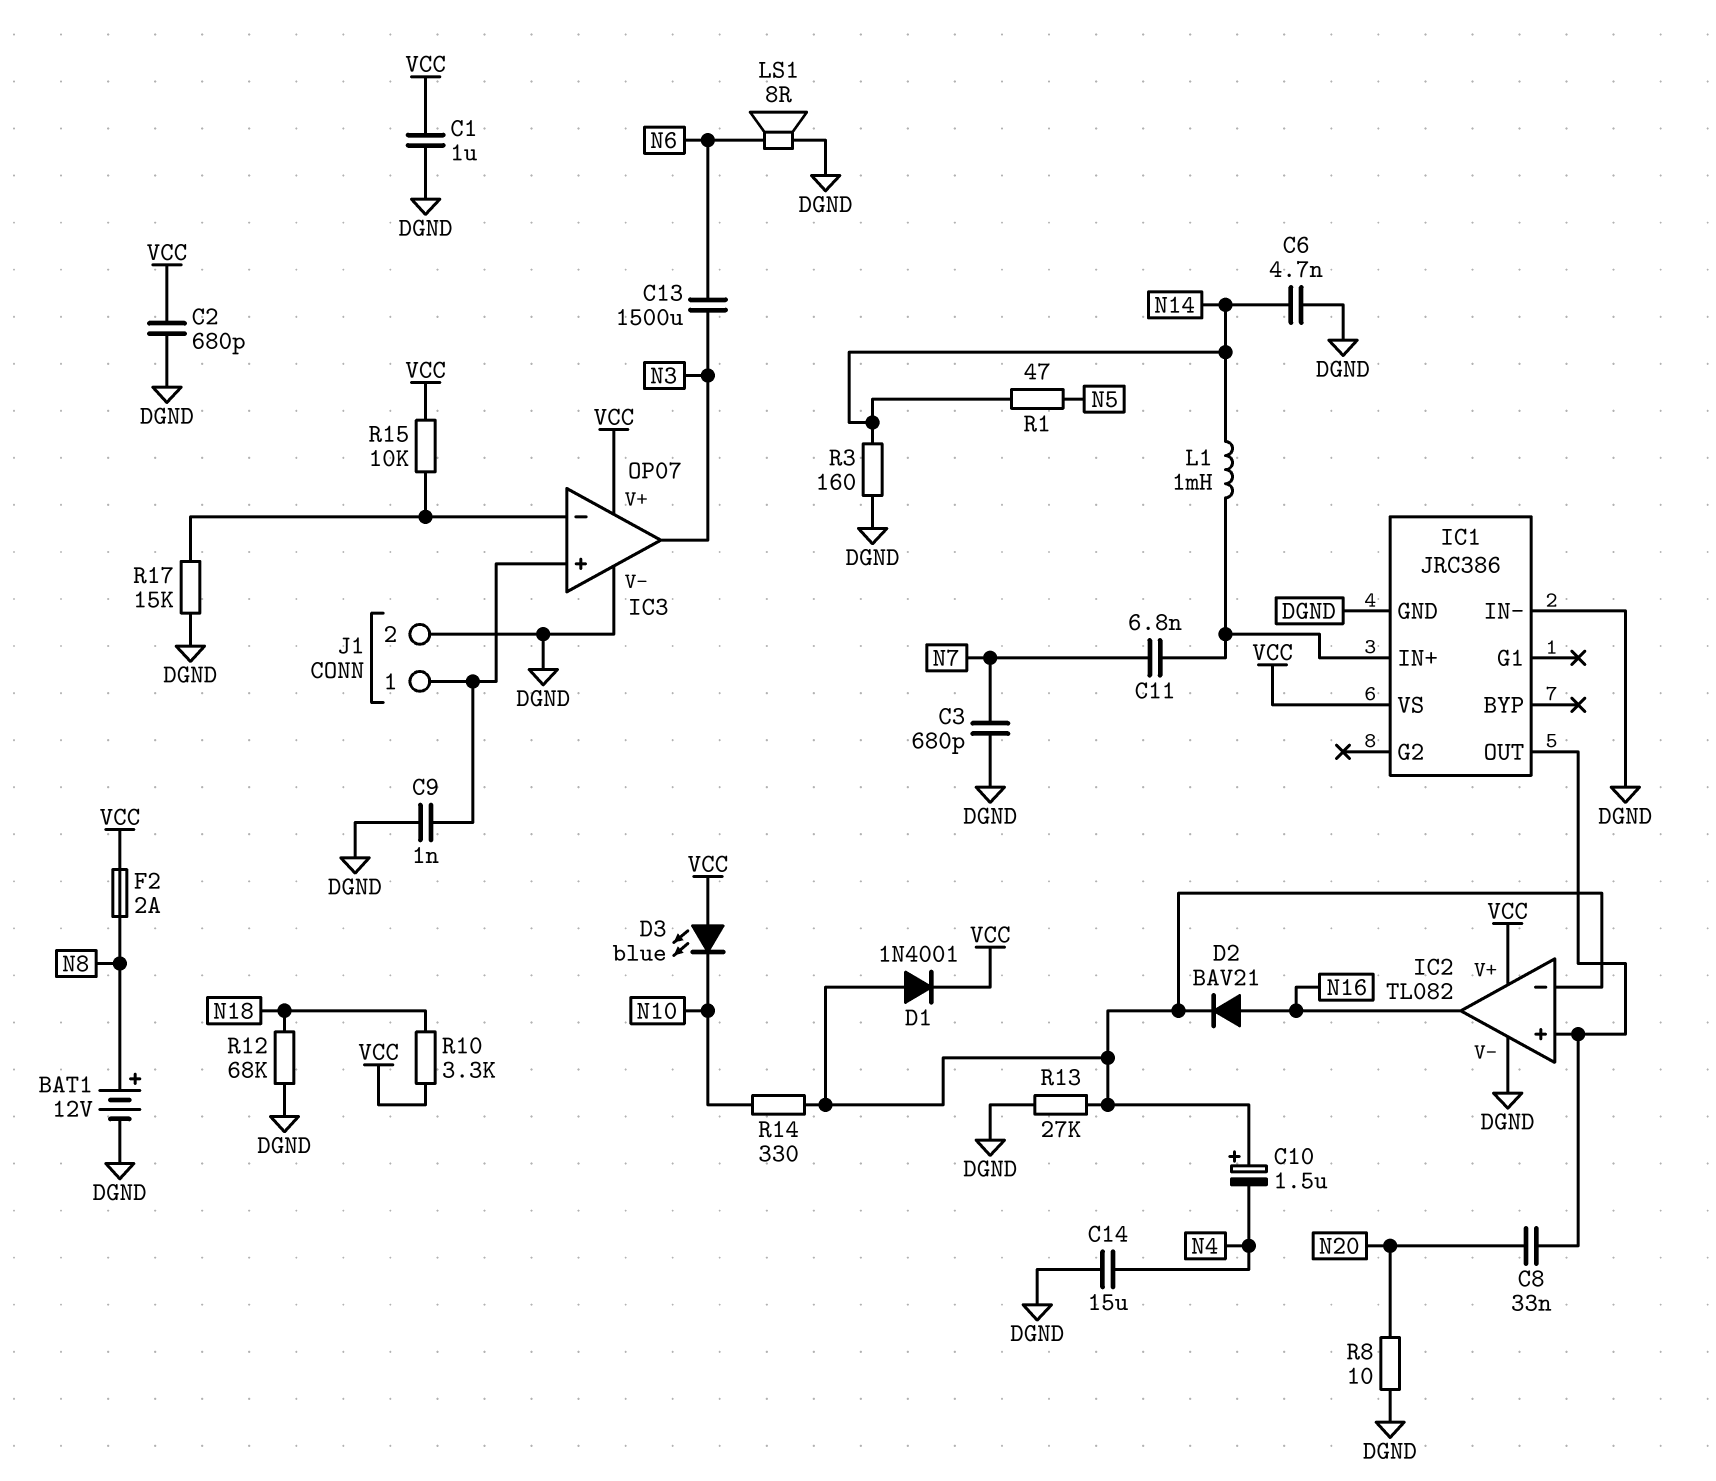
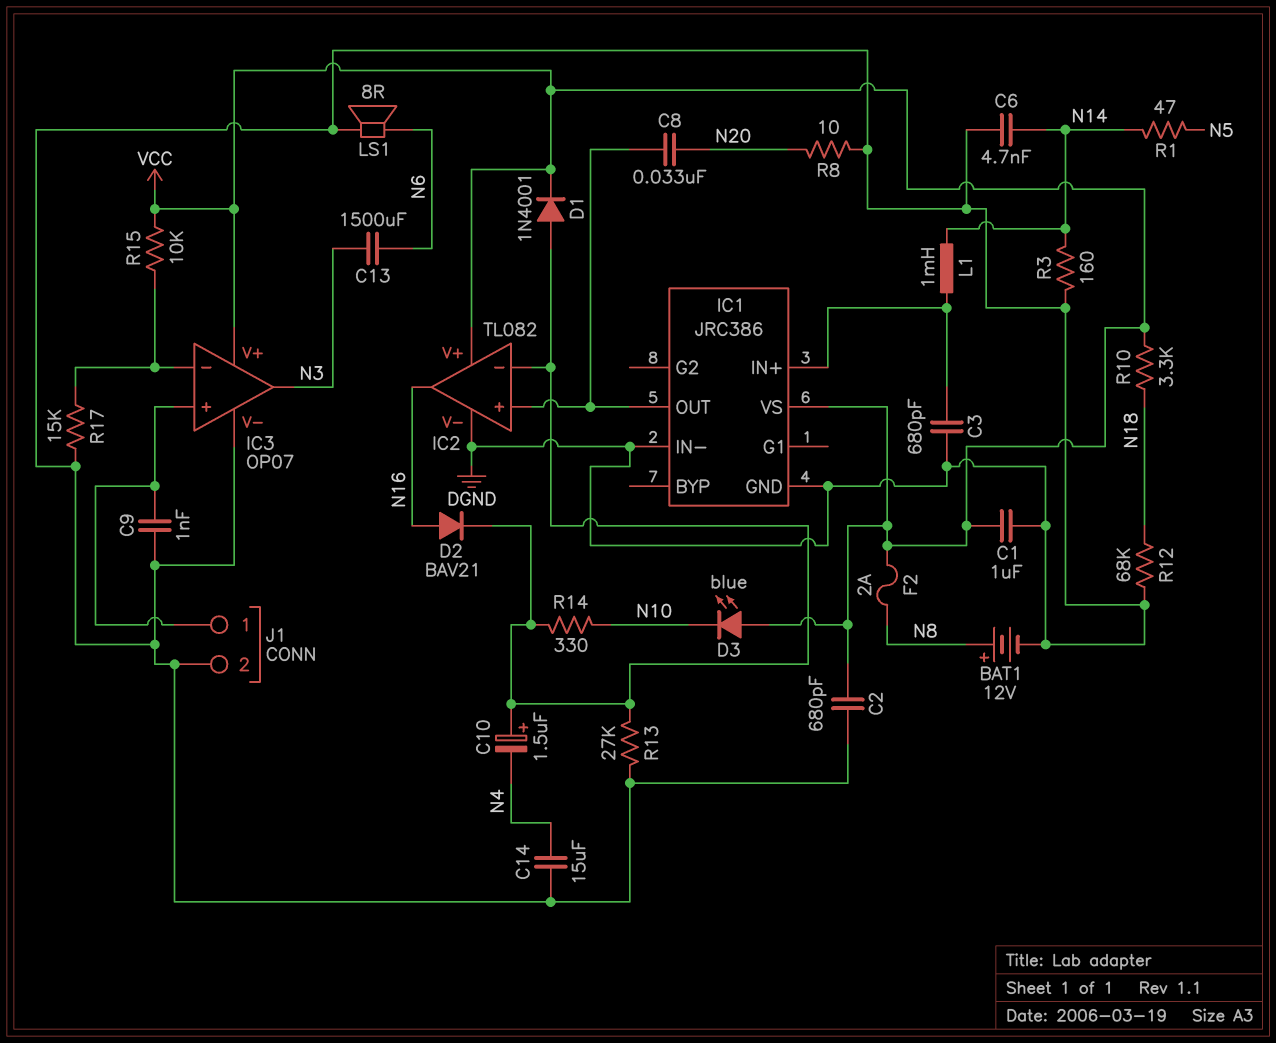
C3: 680pF (DGND, N7) -> 680pF (DGND, IC1/IN+)
C11: 6.8nF (IC1/IN+, N7) -> none

